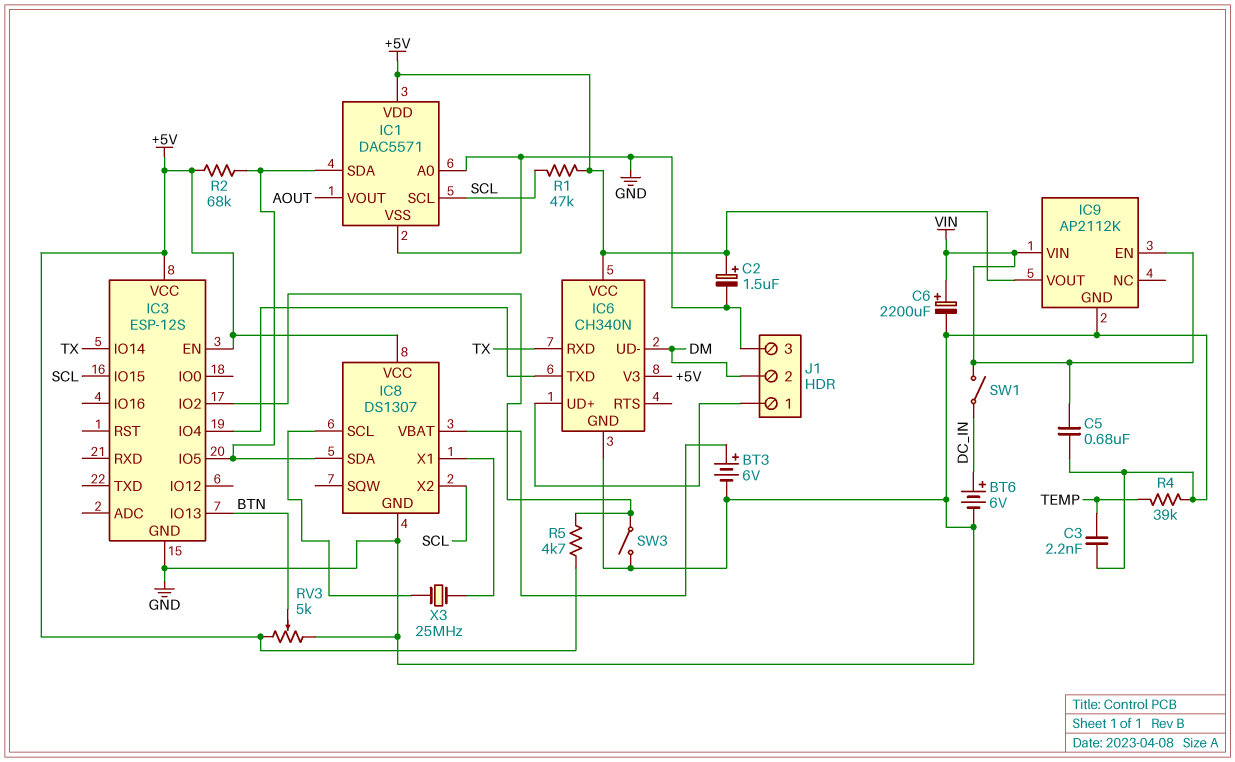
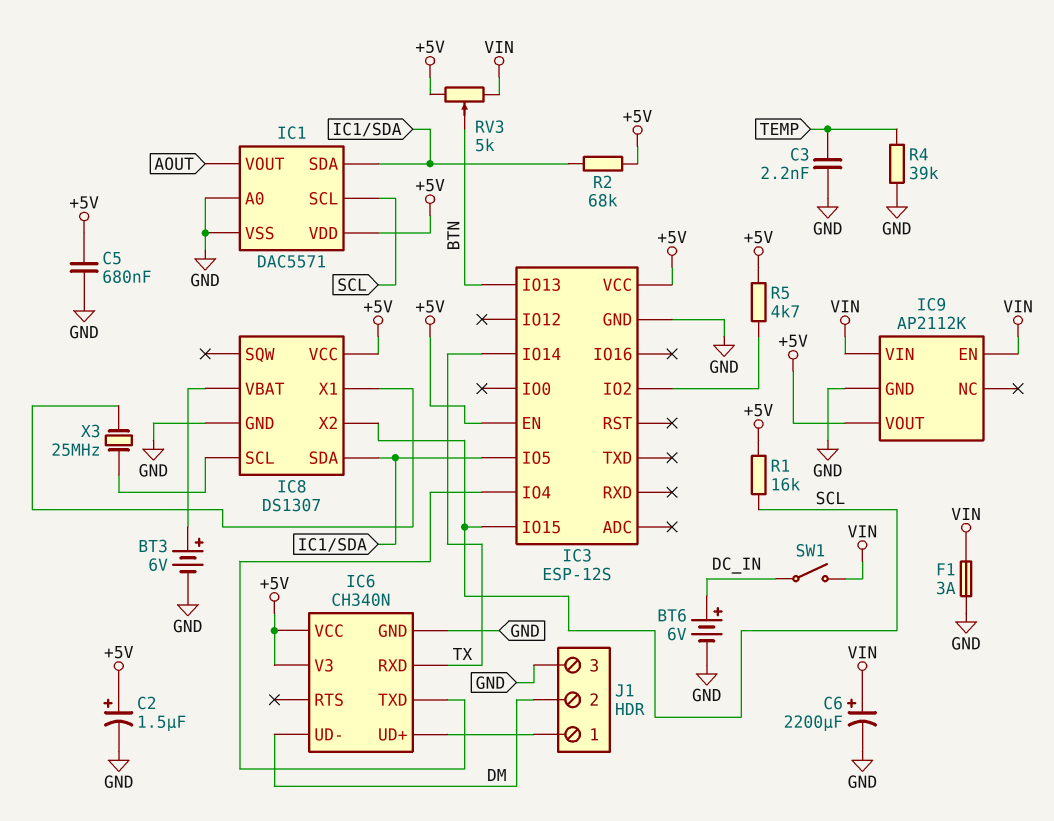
C5: 680nF (GND, VIN) -> 680nF (+5V, GND)
F1: none -> 3A (GND, VIN)
R1: 47k (+5V, SCL) -> 16k (+5V, SCL)
RV3: 5k (+5V, GND, wiper BTN) -> 5k (+5V, VIN, wiper BTN)
SW3: switch (GND, IC3/IO2) -> none

